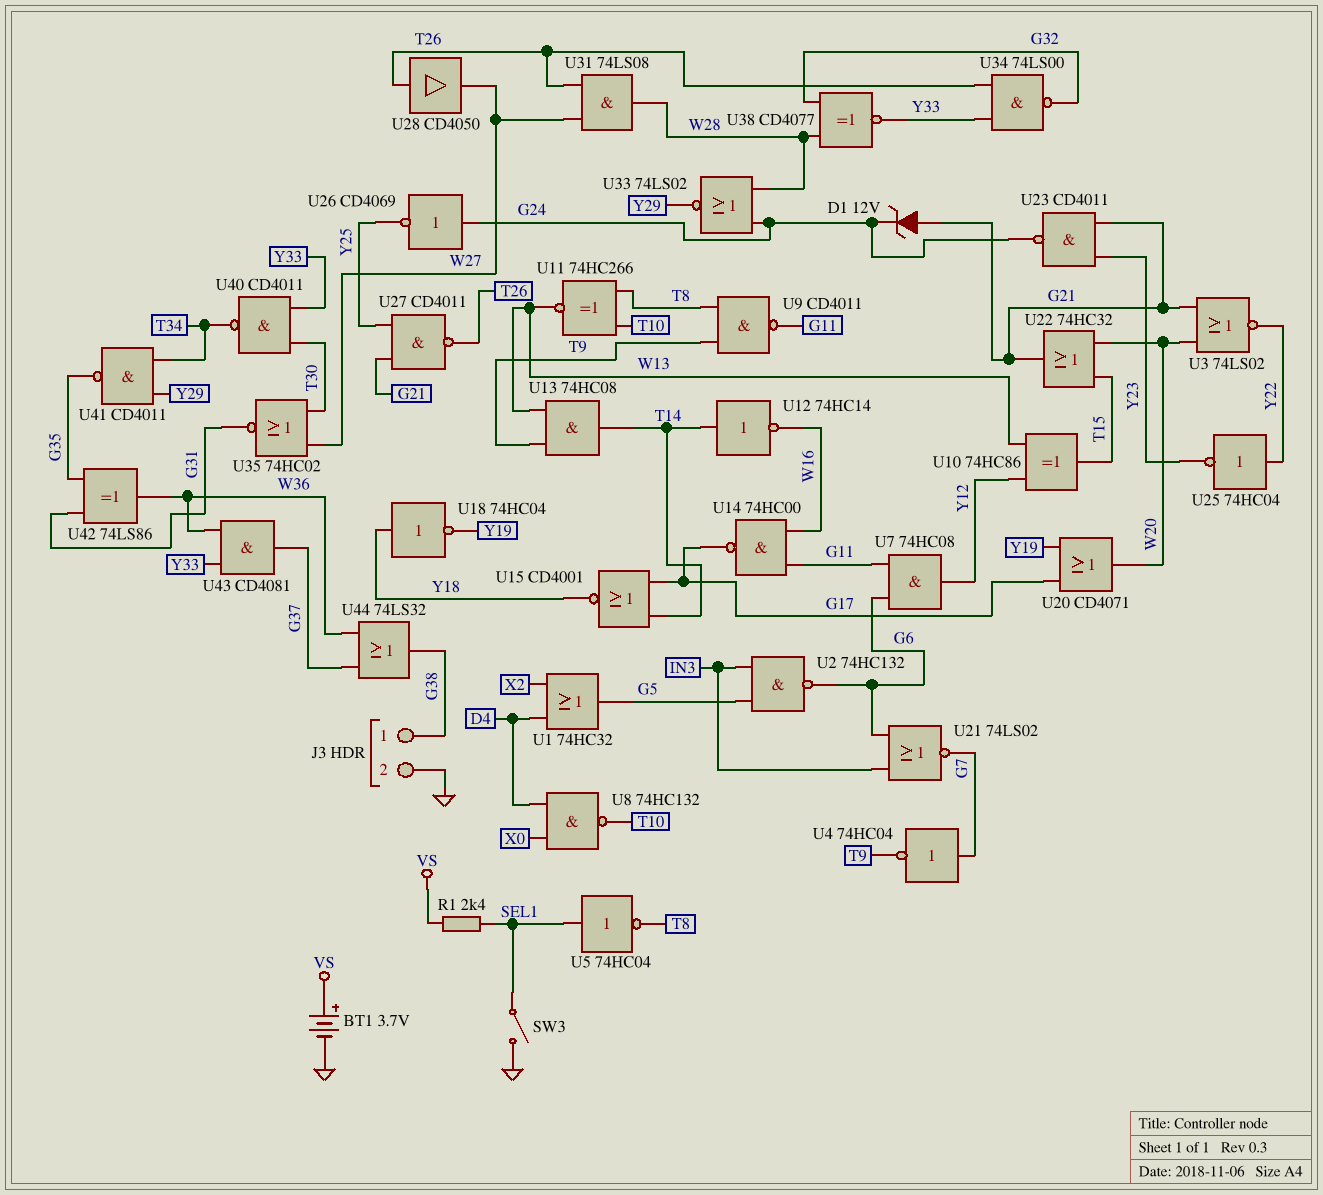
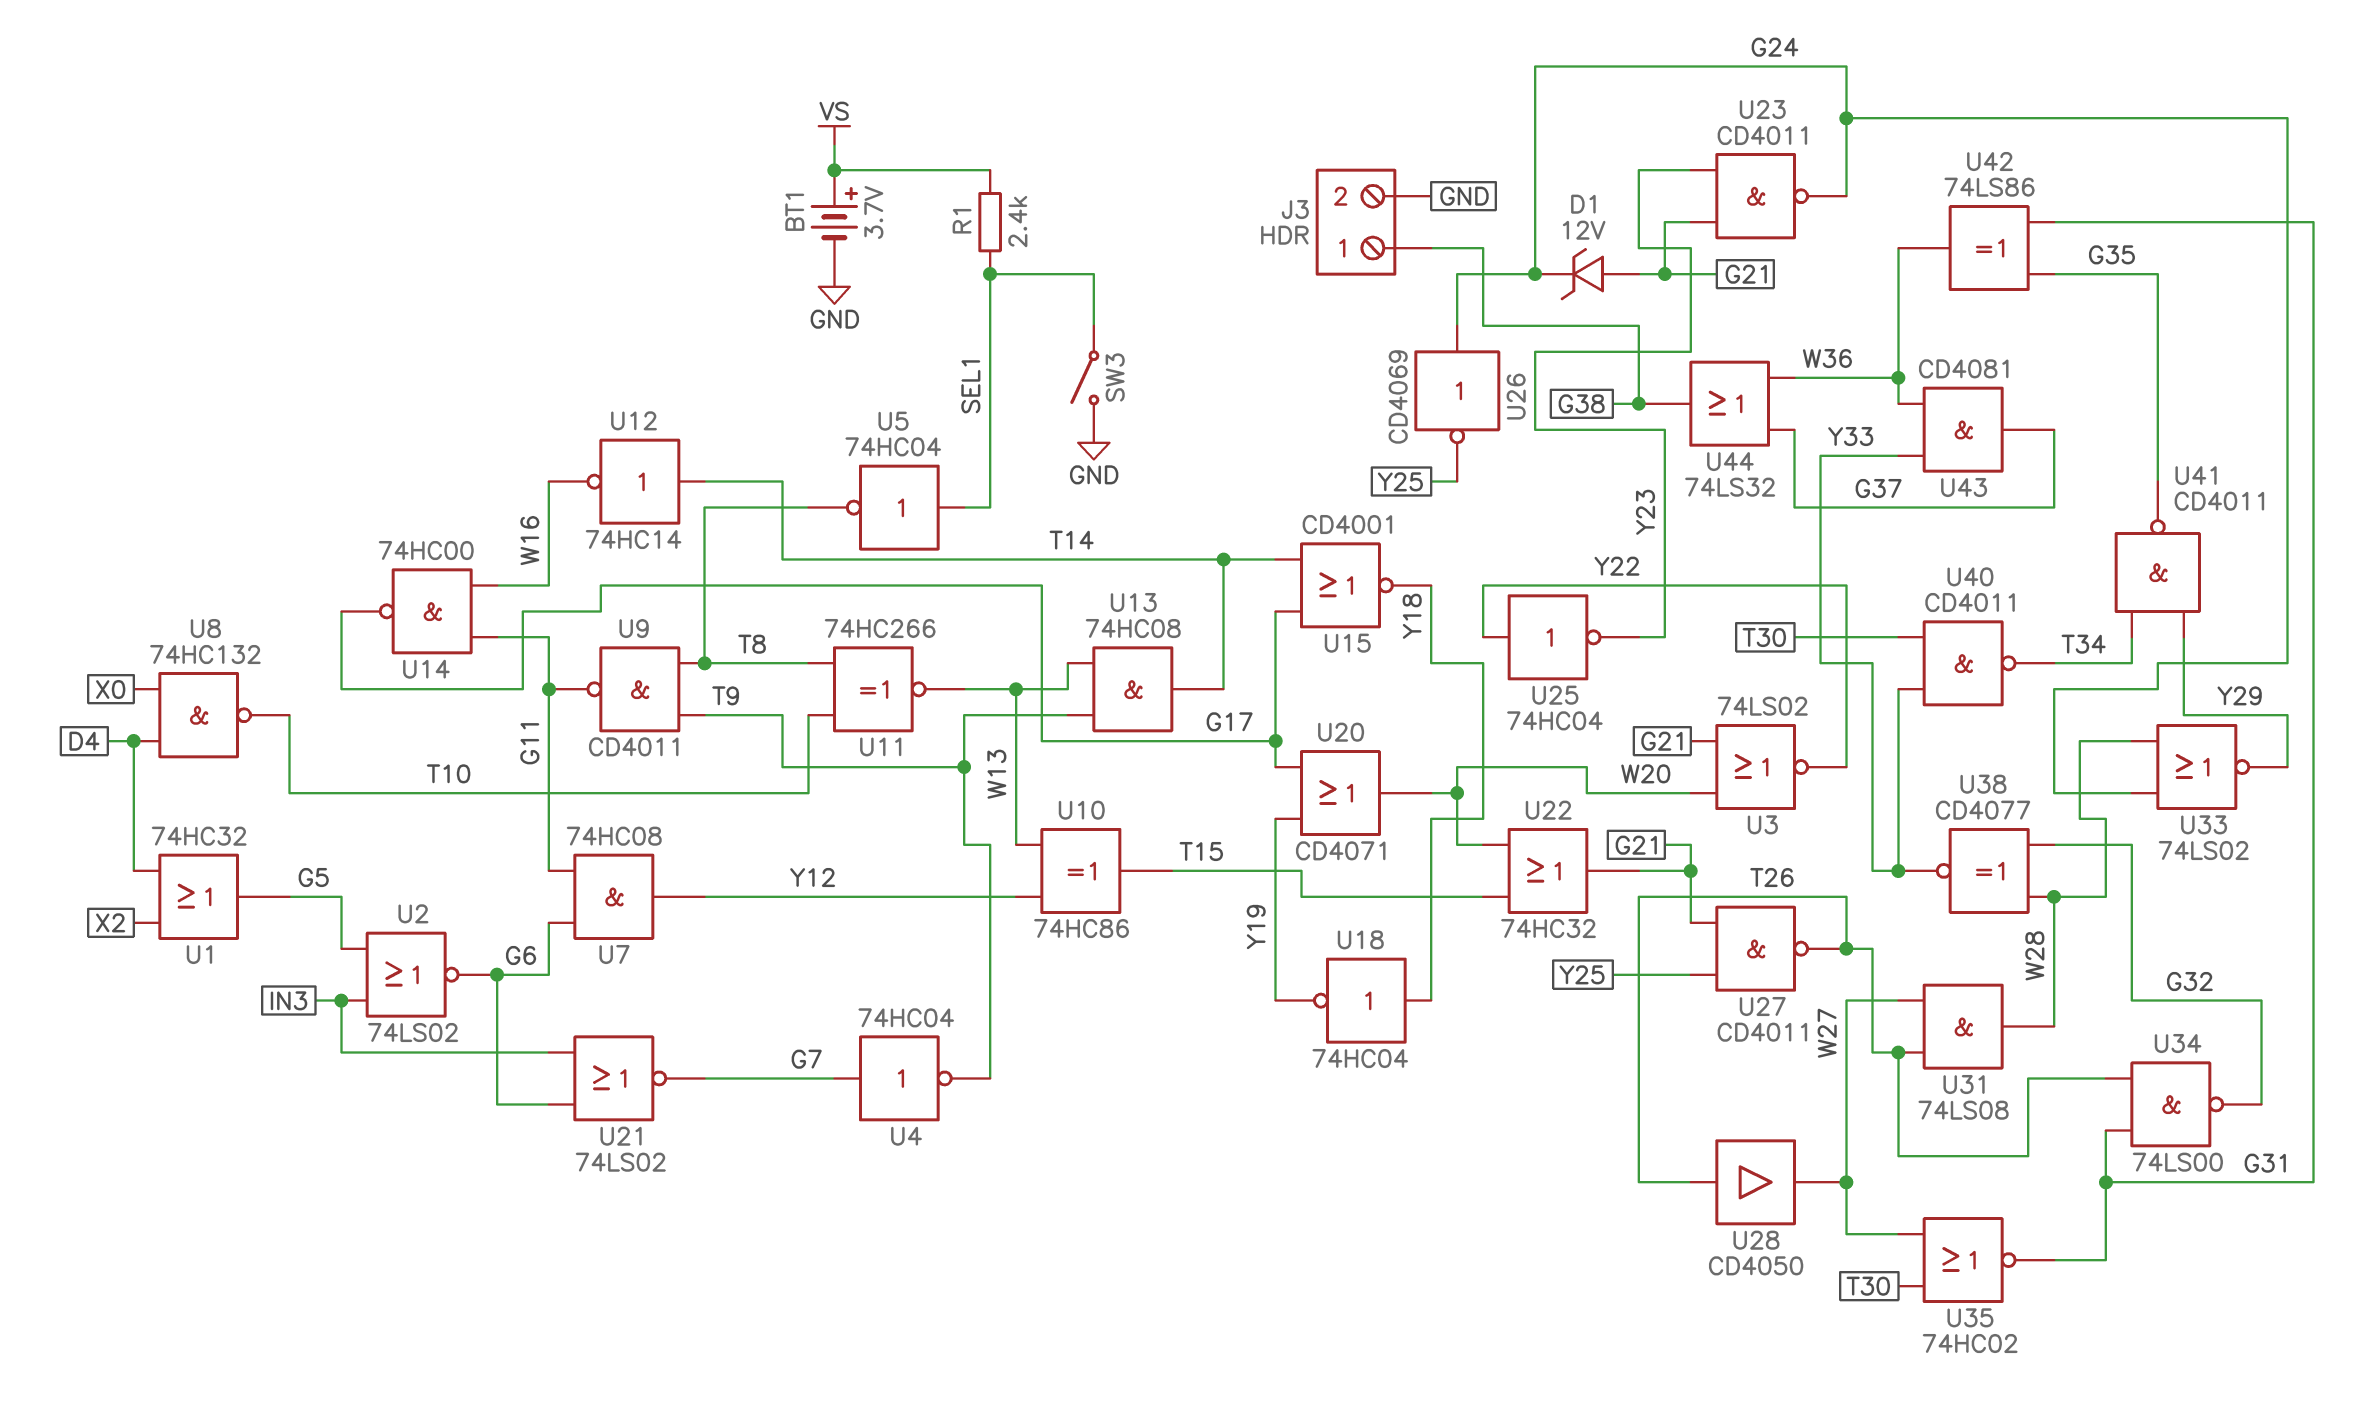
U2: NAND 74HC132 (in G5, in IN3, out G6) -> NOR 74LS02 (in G5, in IN3, out G6)
U34: NAND 74LS00 (in T26, in Y33, out G32) -> NAND 74LS00 (in G31, in T26, out G32)

